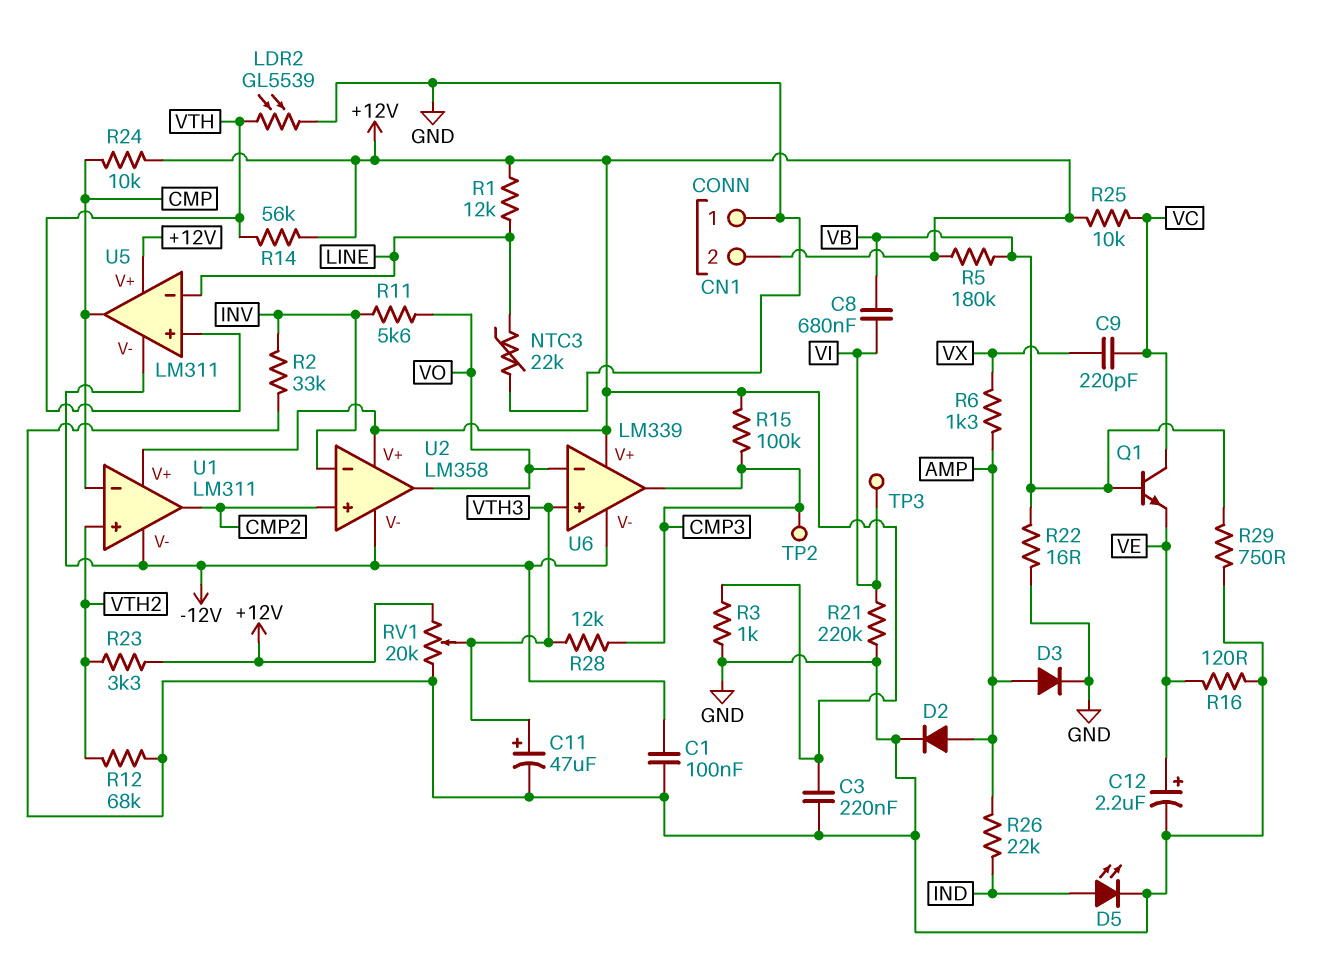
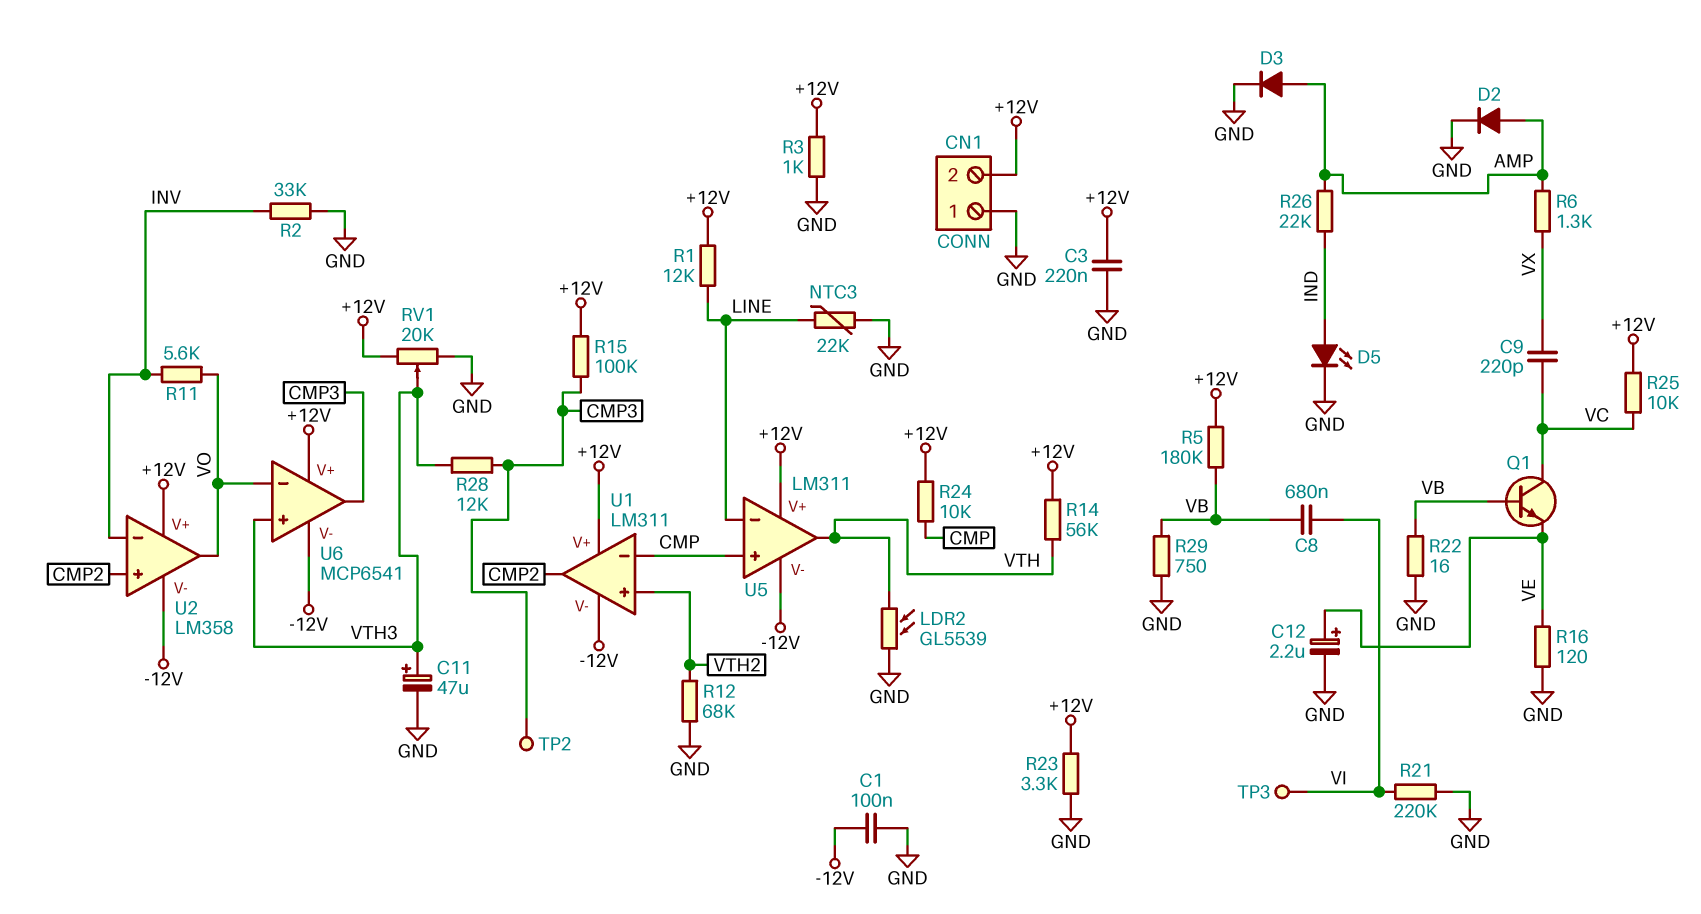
R23: 3.3k (+12V, VTH2) -> 3.3k (+12V, GND)
U5 pin in+: VTH -> CMP
U5 pin out: CMP -> VTH
U6: LM339 -> MCP6541

